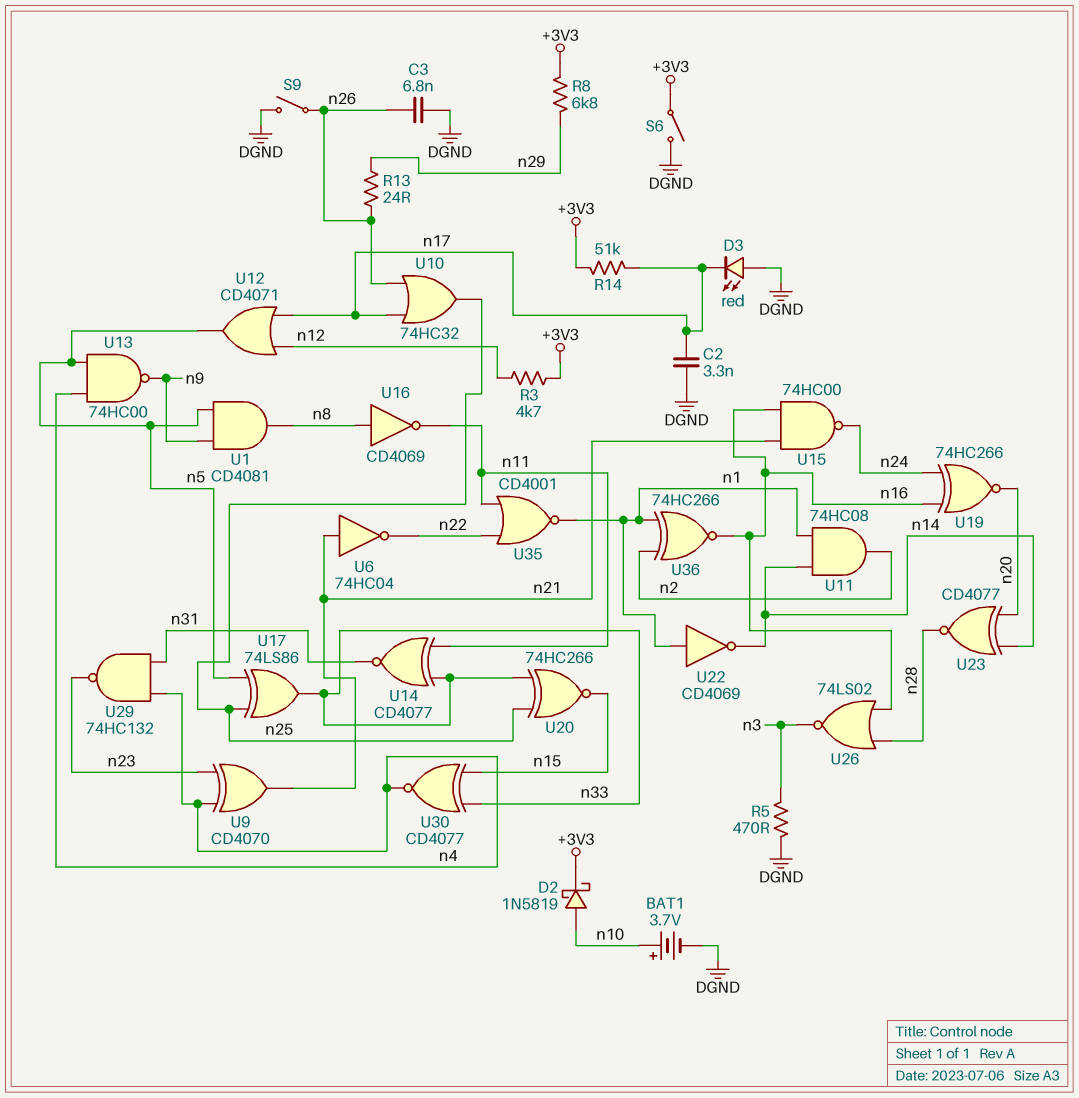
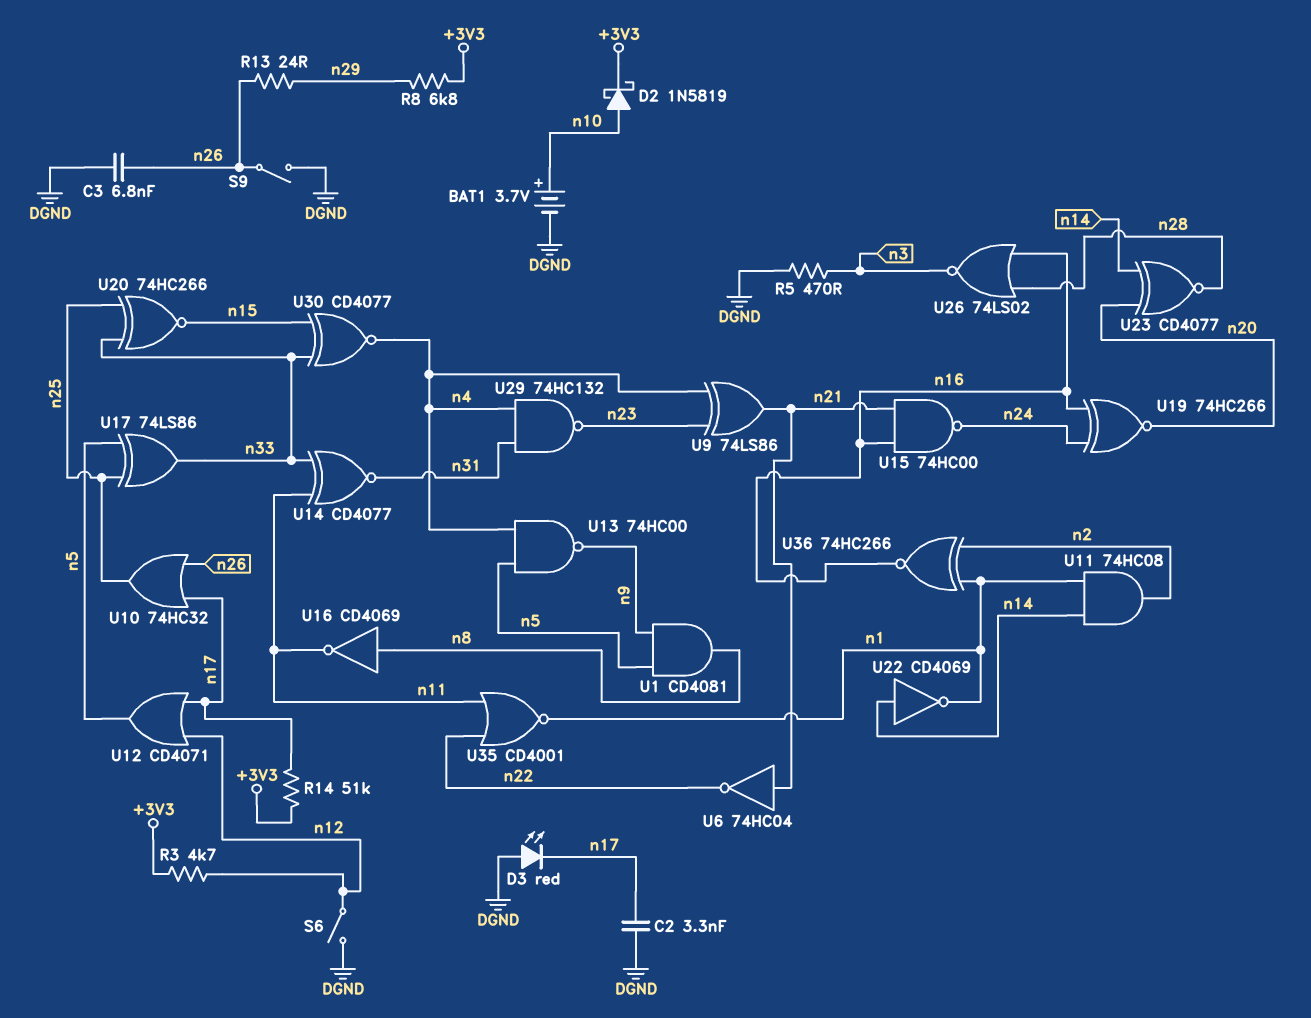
S6: switch (+3V3, DGND) -> switch (DGND, n12)
U9: XOR CD4070 (in n4, in n23, out n21) -> XOR 74LS86 (in n4, in n23, out n21)
U22: NOT CD4069 (in n1, out n14) -> NOT CD4069 (in n14, out n1)

